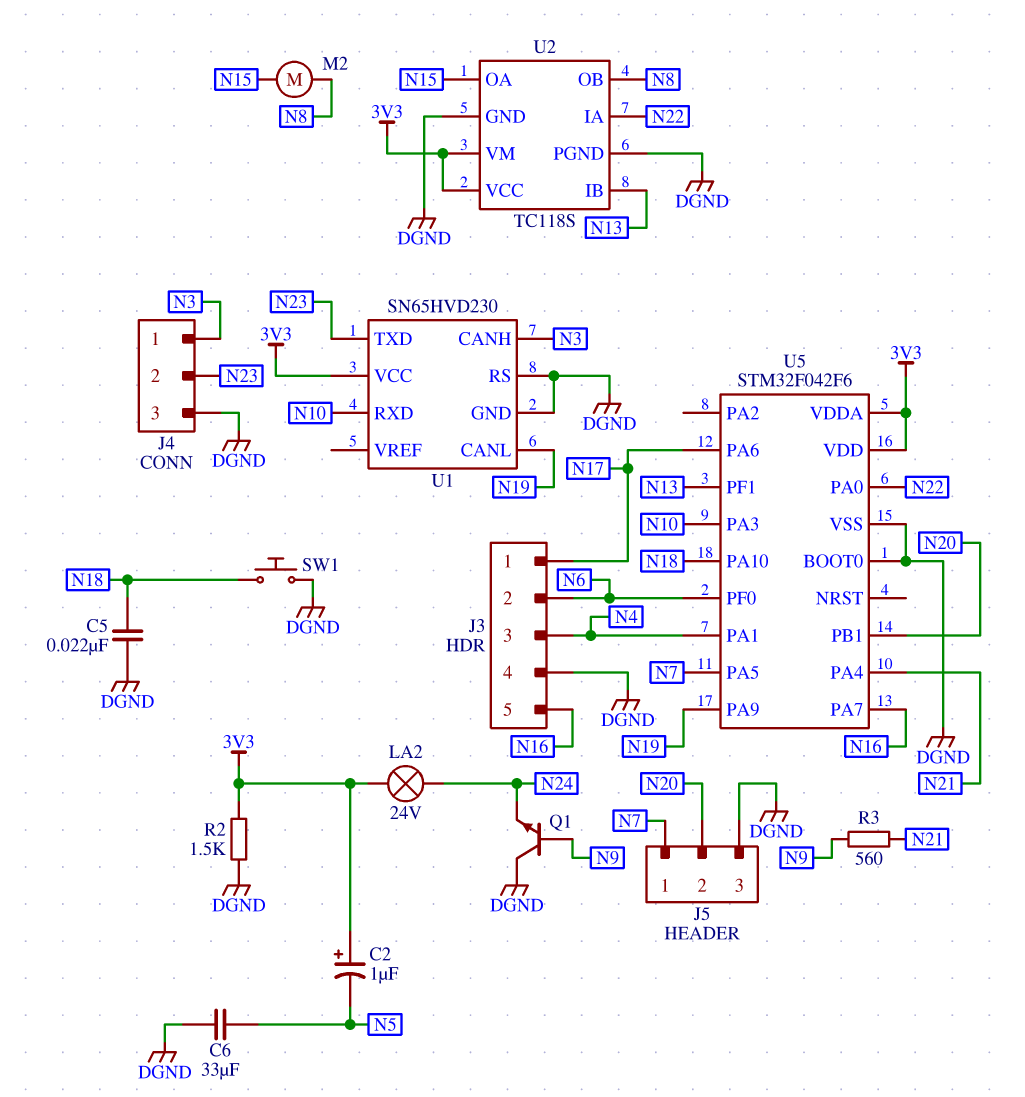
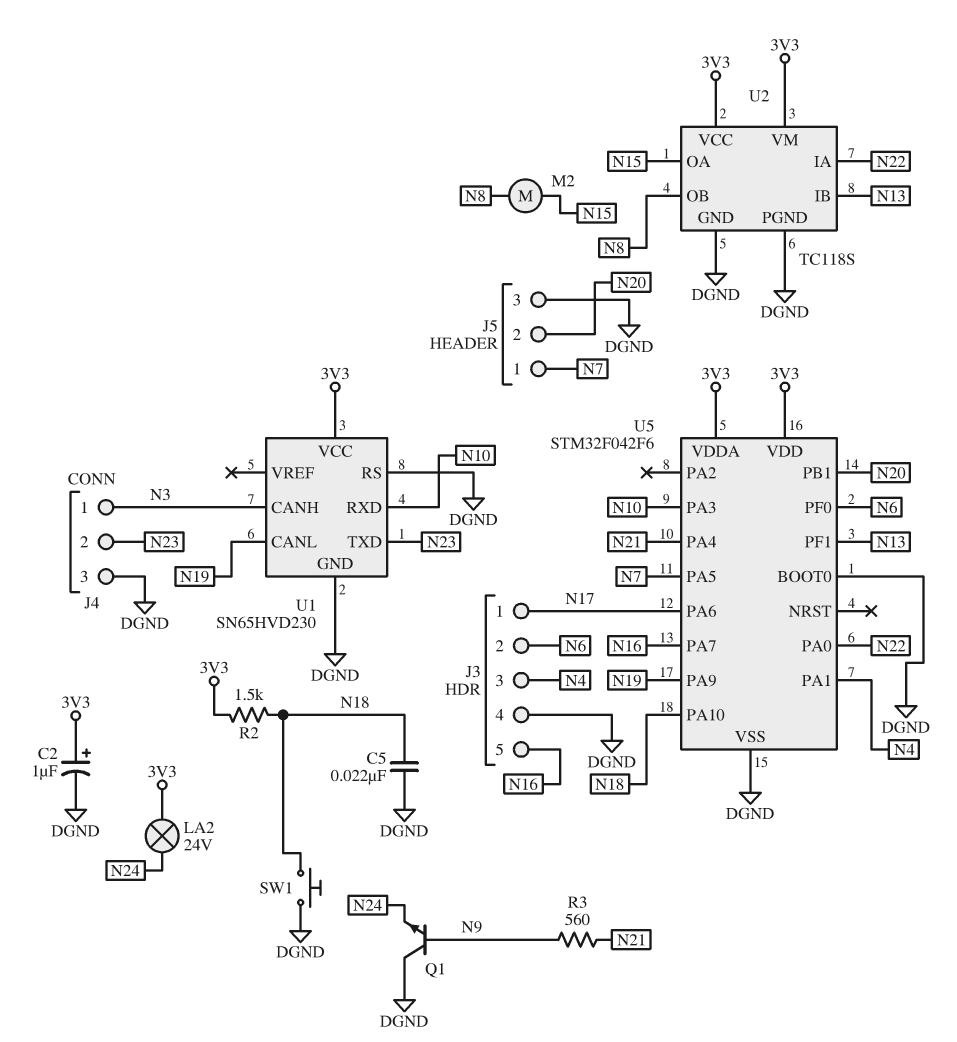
C2: 1uF (plus 3V3, minus N5) -> 1uF (plus 3V3, minus DGND)
C6: 33uF (DGND, N5) -> none
R2: 1.5k (3V3, DGND) -> 1.5k (3V3, N18)

